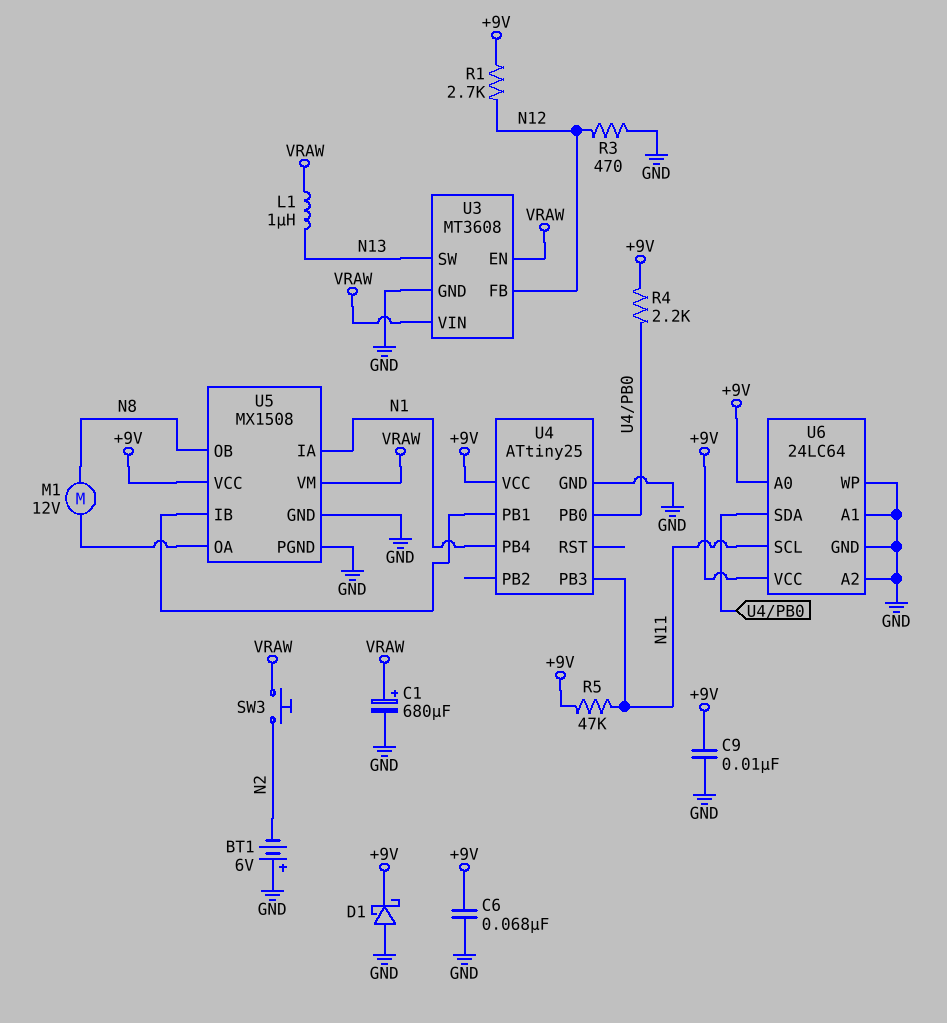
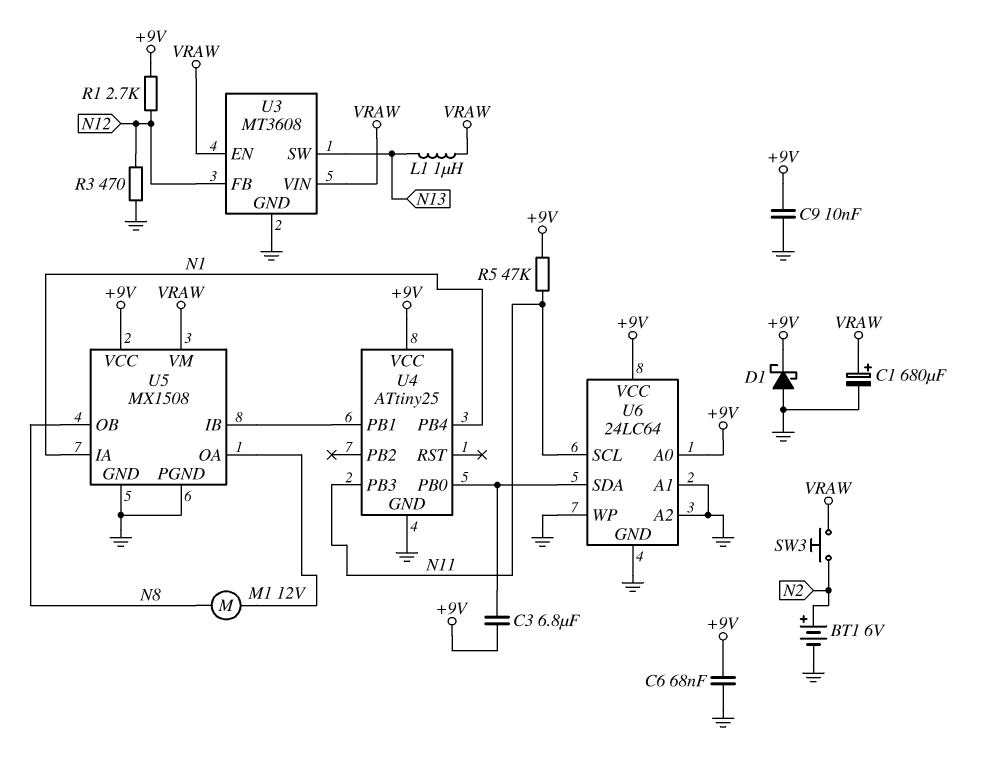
BT1: 6V (plus GND, minus N2) -> 6V (plus N2, minus GND)
C3: none -> 6.8uF (+9V, U4/PB0)
R4: 2.2k (+9V, U4/PB0) -> none

